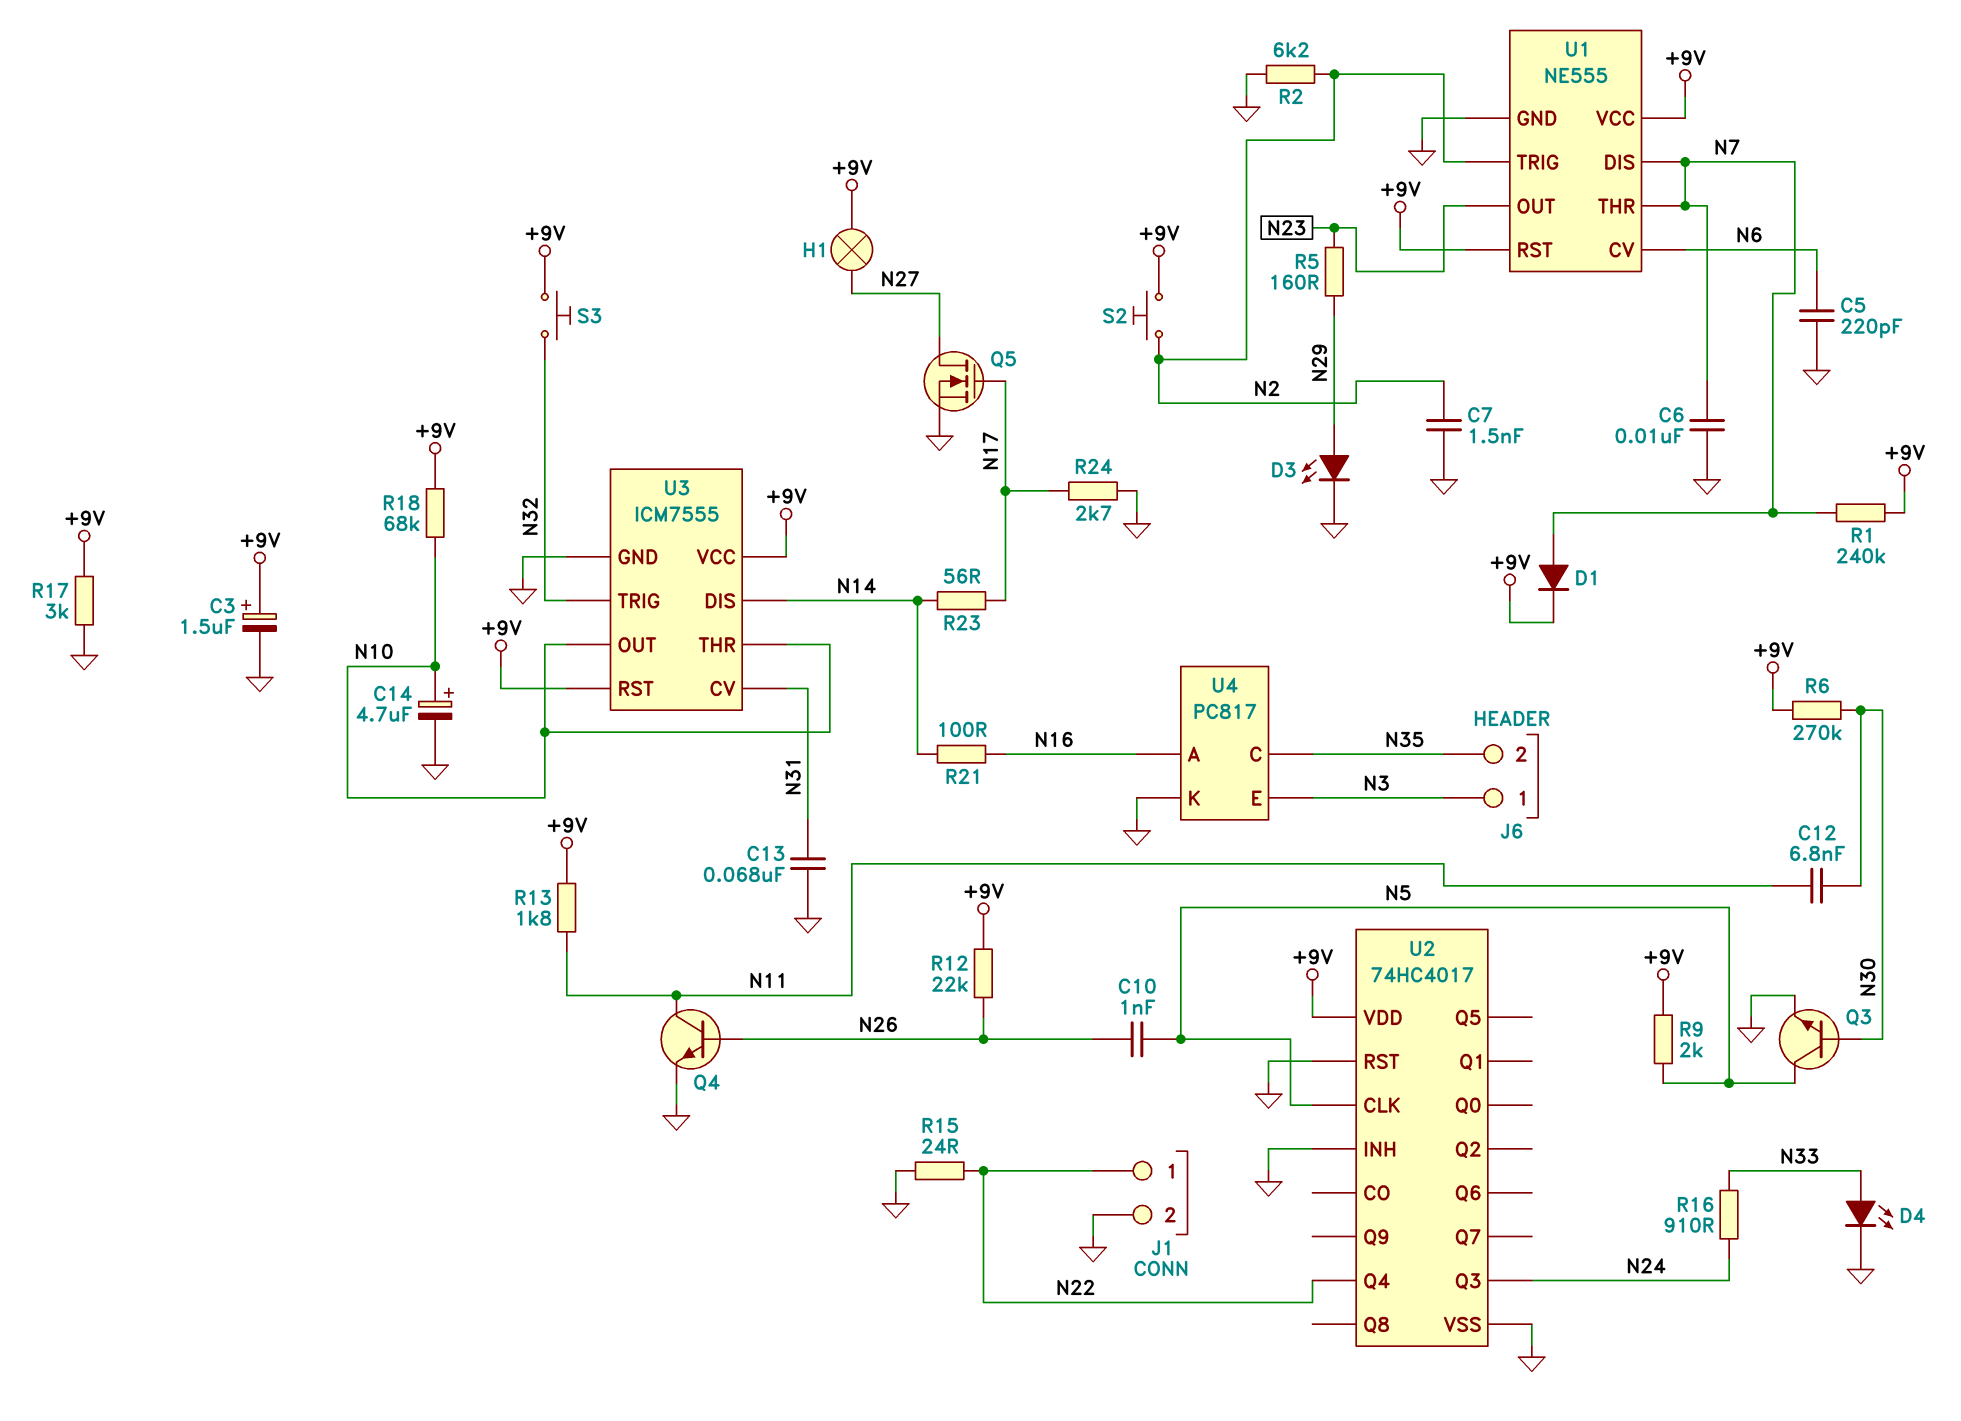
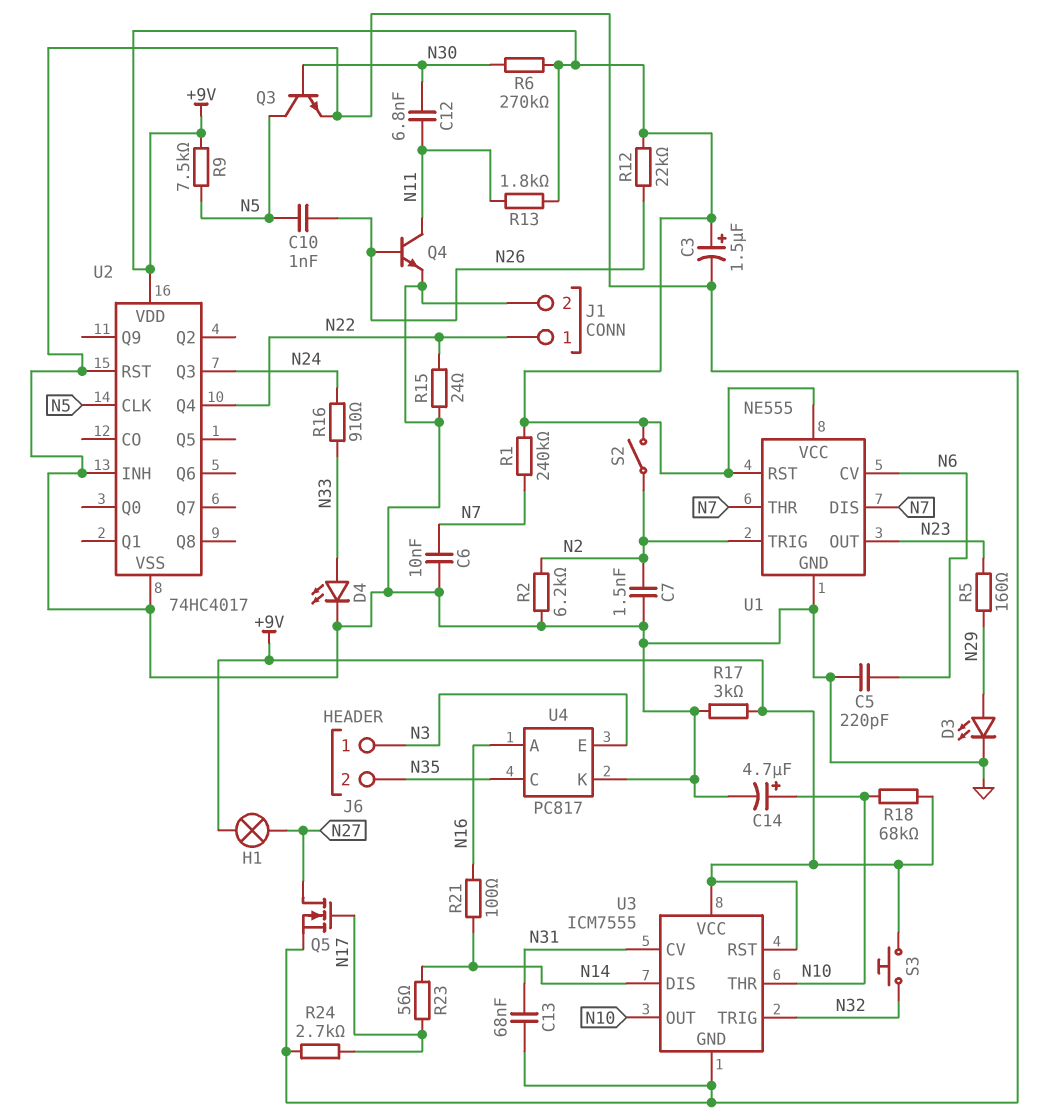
D1: diode (A N7, K +9V) -> none
R9: 2k (+9V, N5) -> 7.5k (+9V, N5)
S2: button (+9V, N2) -> switch (+9V, N2)

